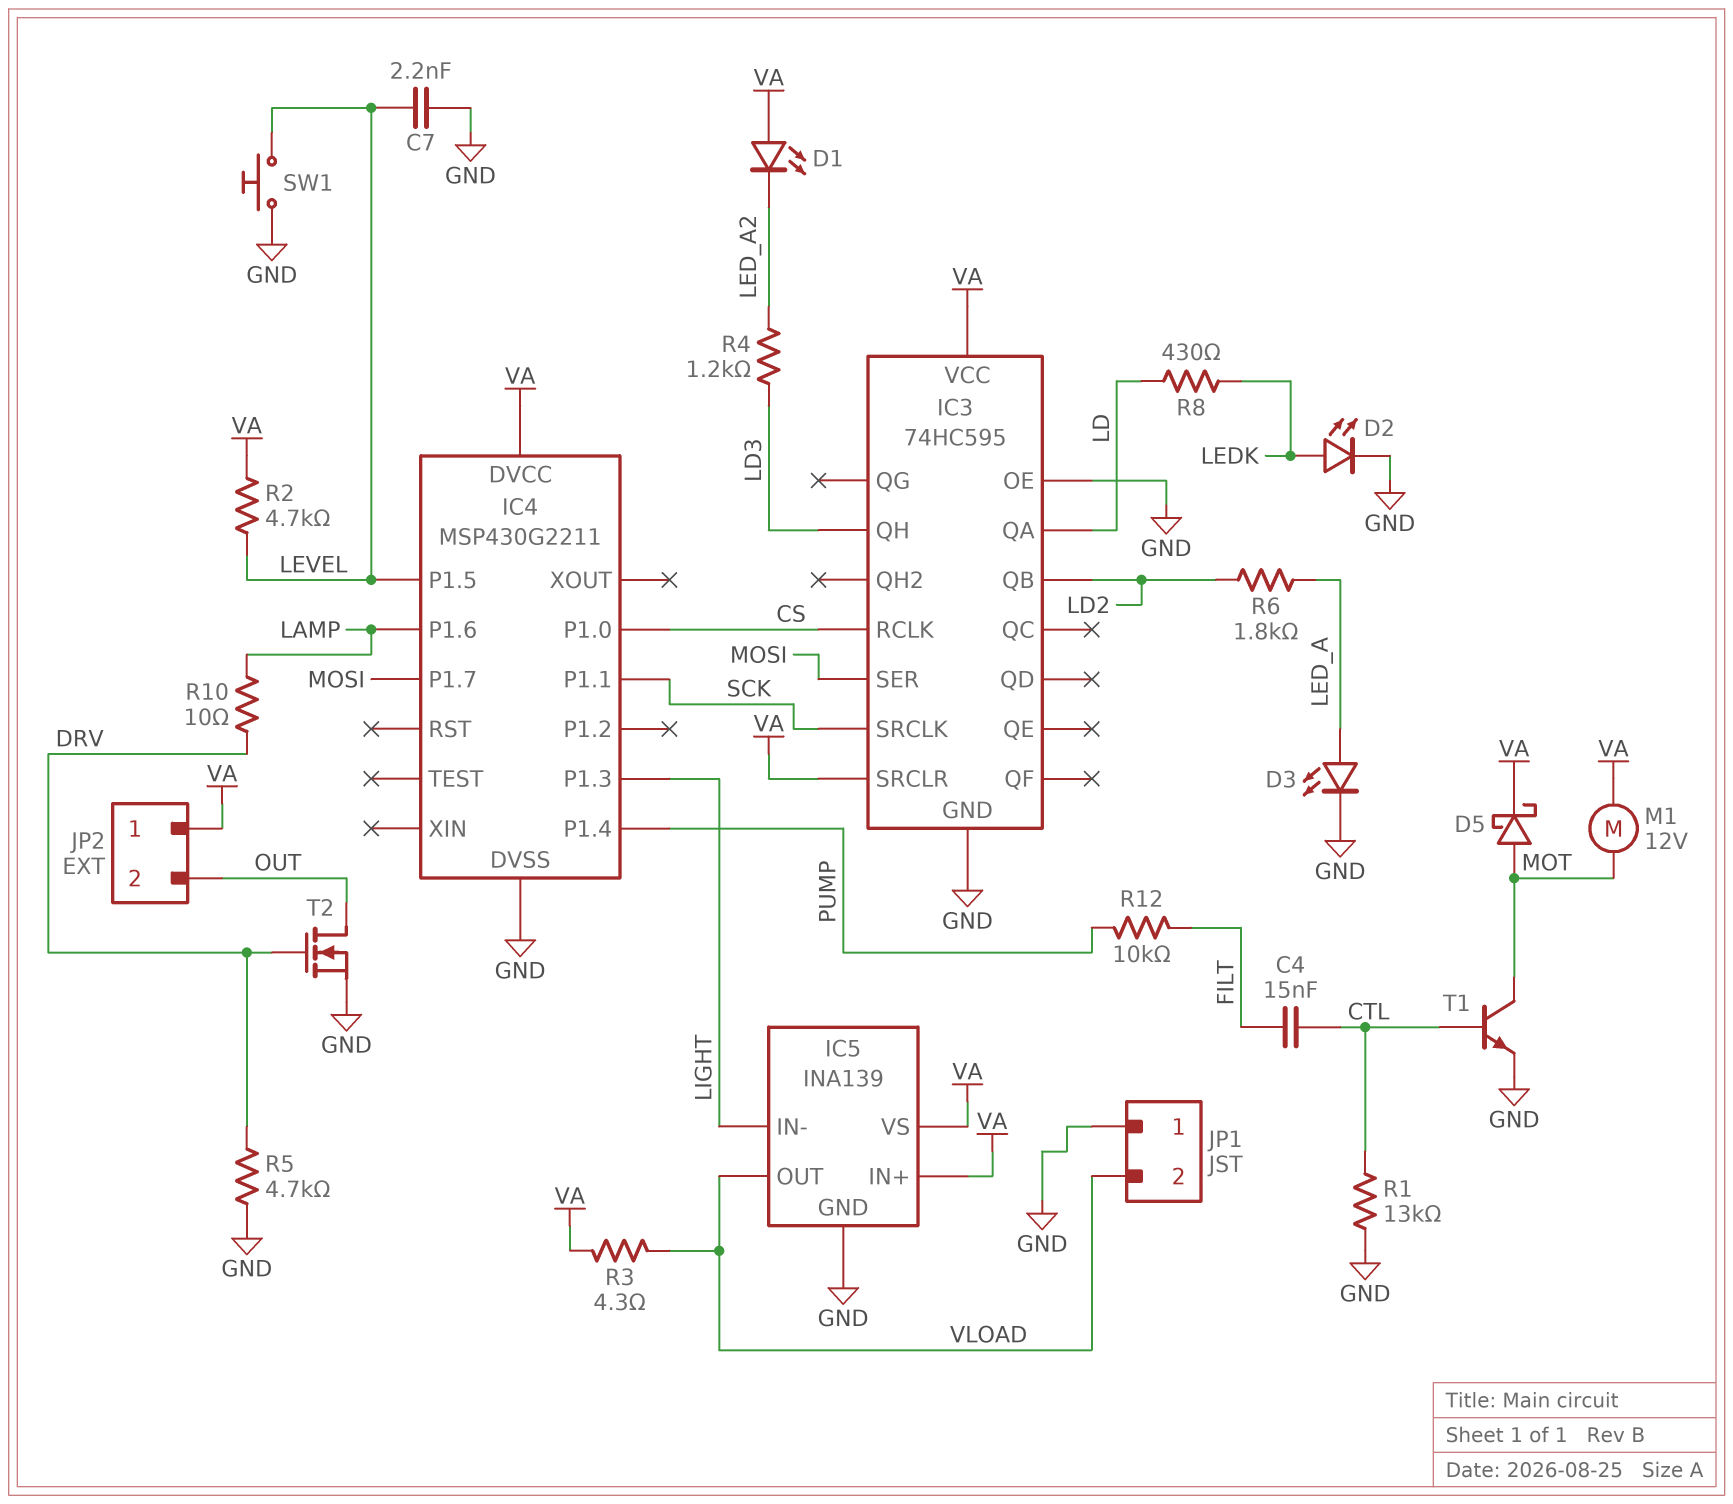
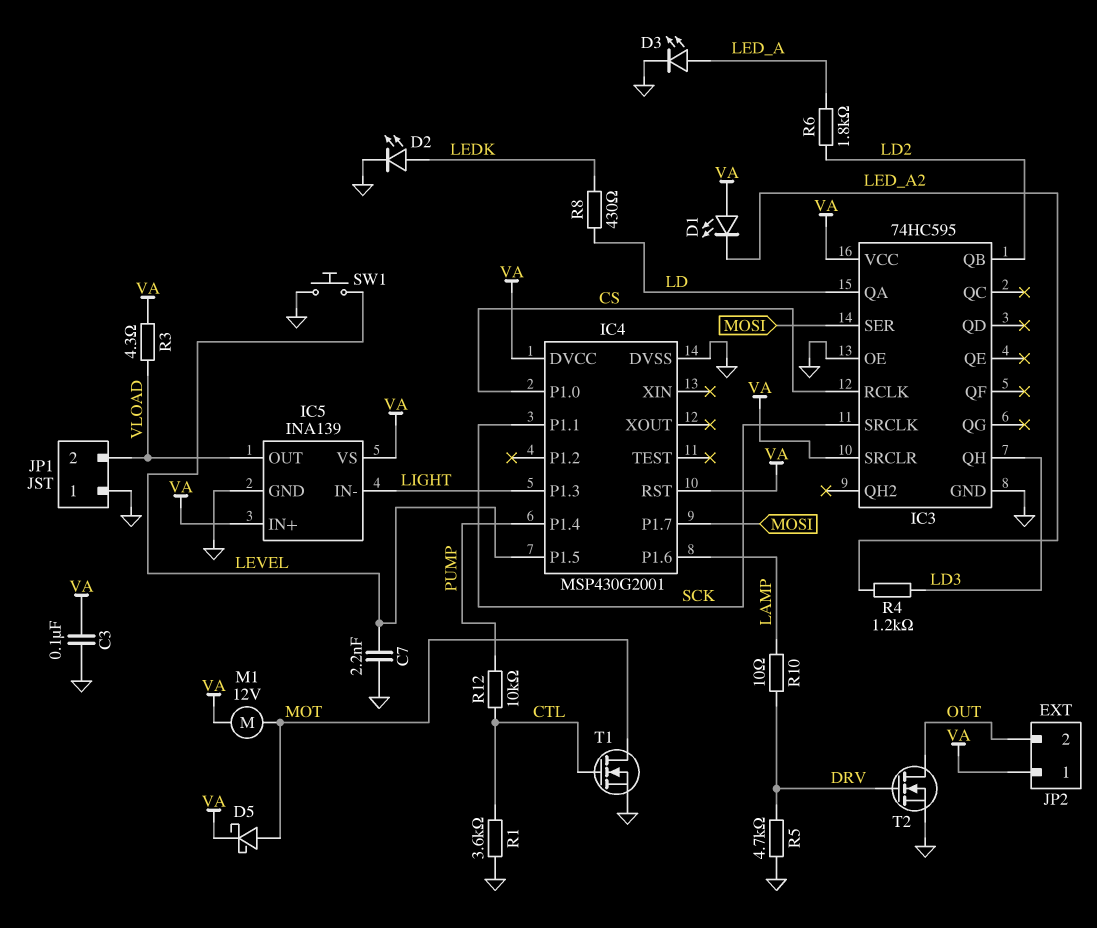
C3: none -> 100nF (GND, VA)
C4: 15nF (CTL, FILT) -> none
IC4: MSP430G2211 -> MSP430G2001
IC4 pin RST: none -> VA
R1: 13k (CTL, GND) -> 3.6k (CTL, GND)
R2: 4.7k (LEVEL, VA) -> none
R12: 10k (FILT, PUMP) -> 10k (CTL, PUMP)
T1: NPN (B CTL, C MOT, E GND) -> NMOS (G CTL, D MOT, S GND)

